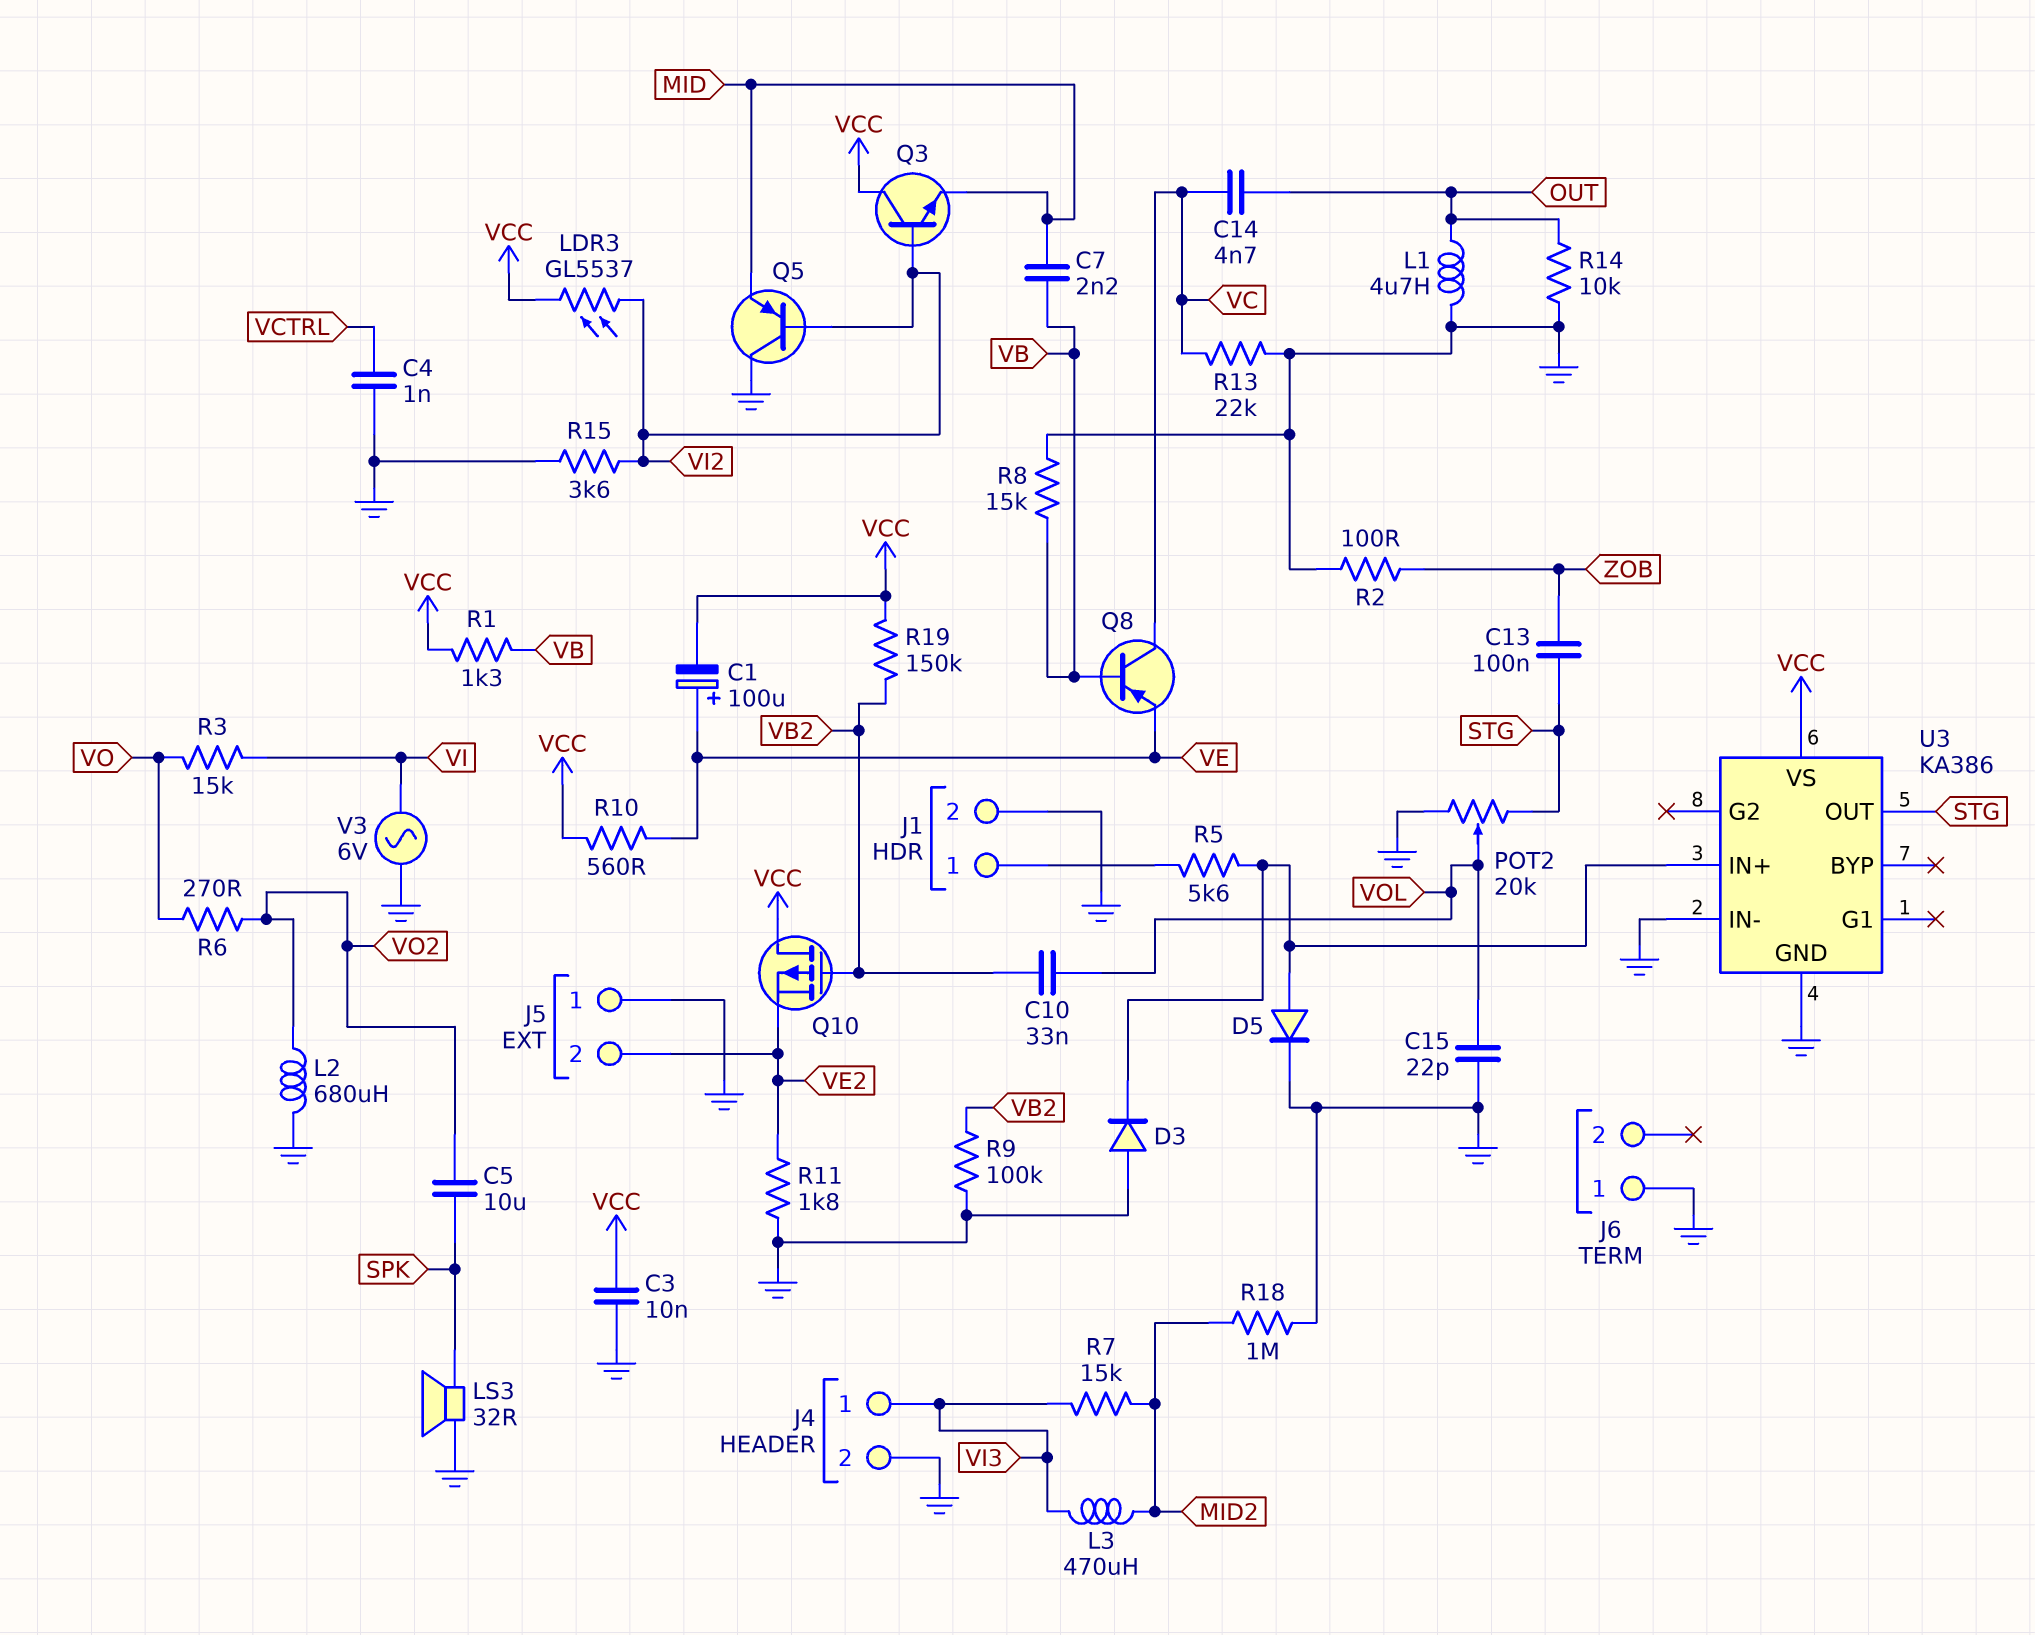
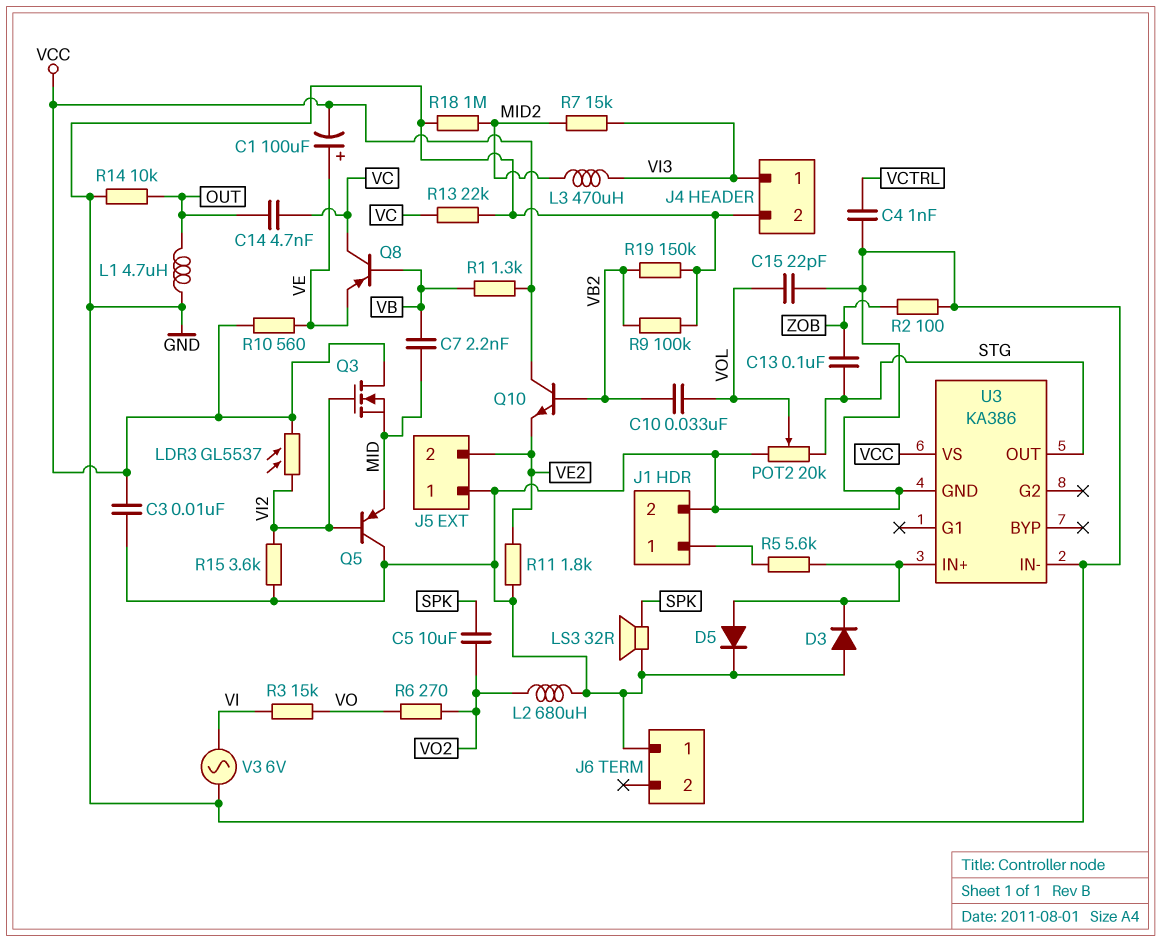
Q3: NPN (B VI2, C VCC, E MID) -> NMOS (G VI2, D VCC, S MID)
Q10: PMOS (G VB2, D VCC, S VE2) -> NPN (B VB2, C VCC, E VE2)
R8: 15k (GND, VB) -> none
R19: 150k (VB2, VCC) -> 150k (GND, VB2)

